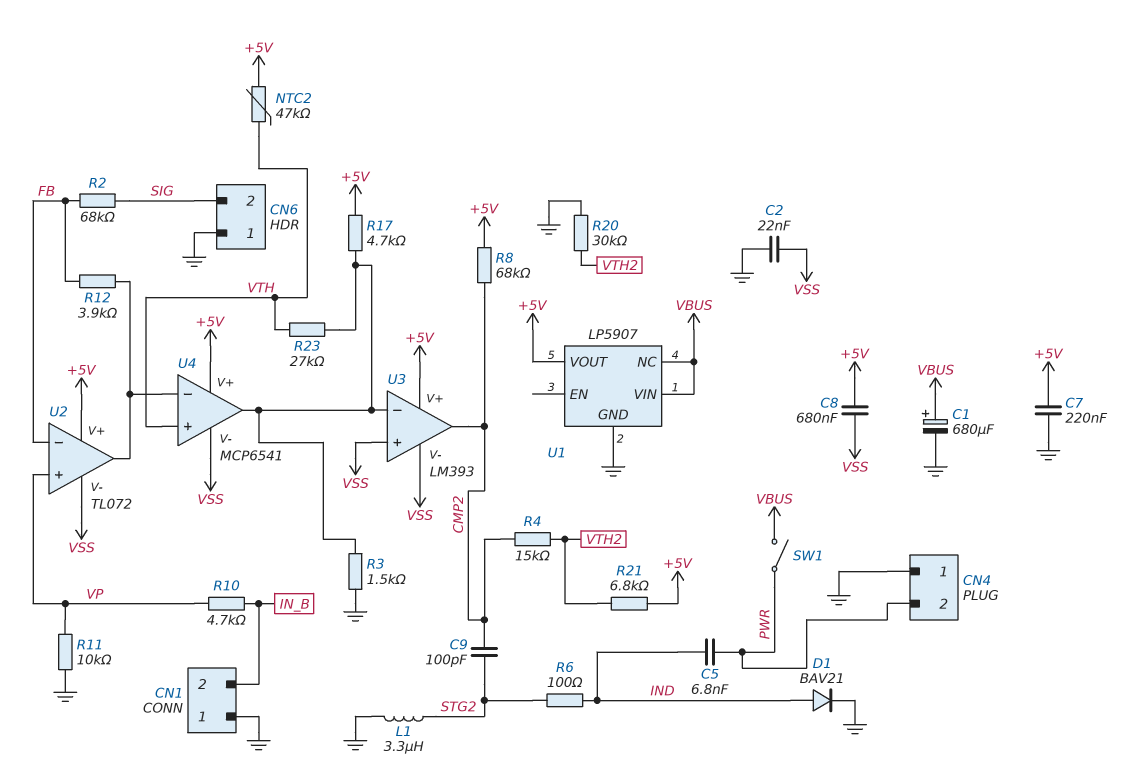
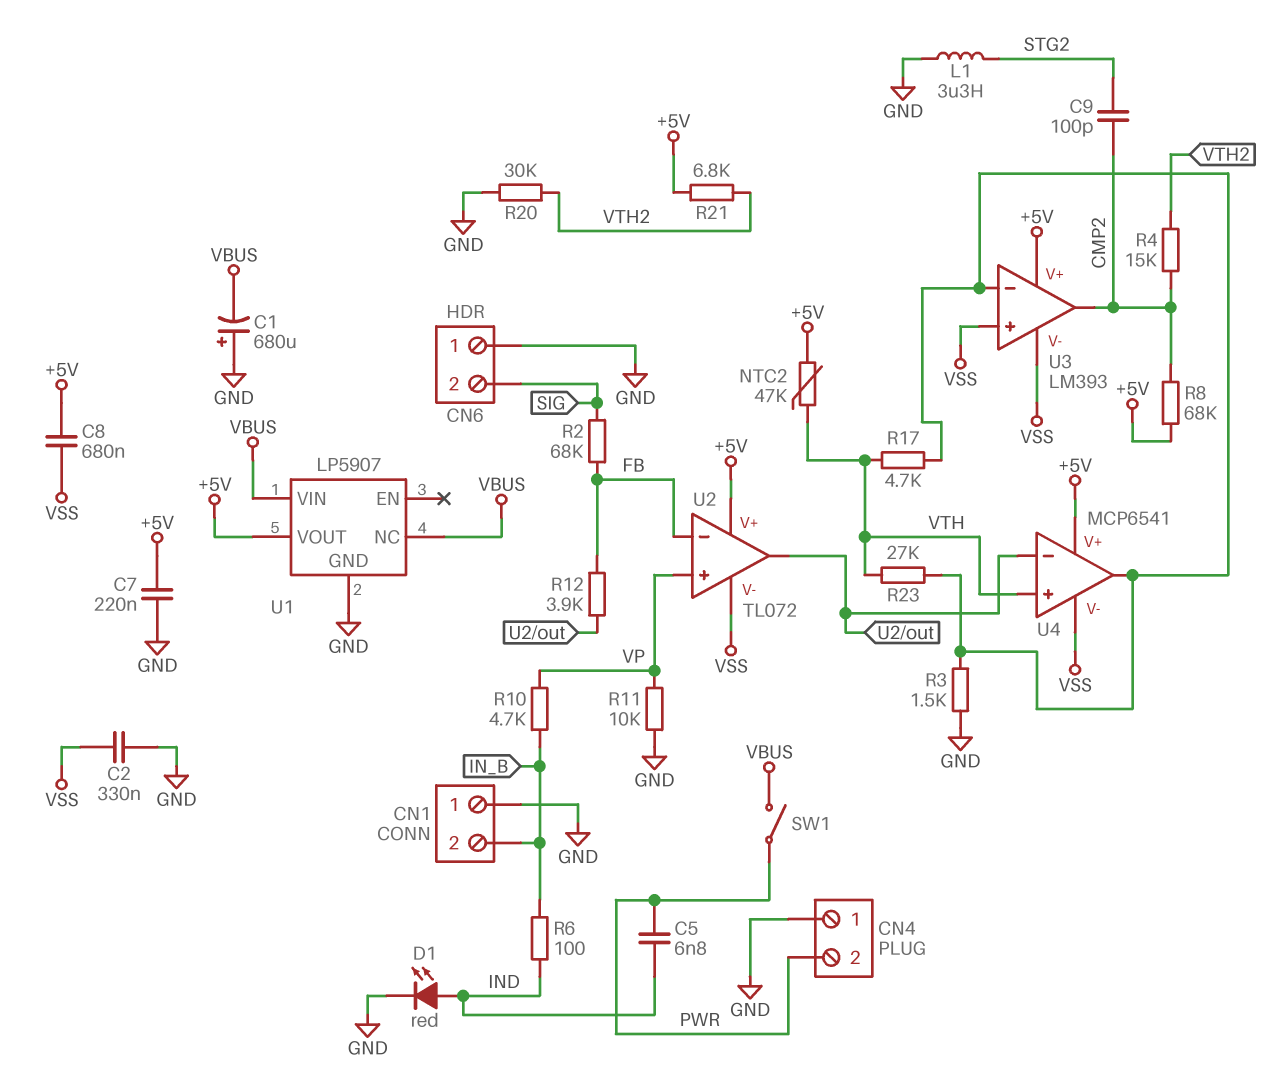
C1: 680uF (plus VBUS, minus GND) -> 680uF (plus GND, minus VBUS)
C2: 22nF (GND, VSS) -> 330nF (GND, VSS)
D1: diode BAV21 (A IND, K GND) -> LED red (A IND, K GND)
R6: 100 (IND, STG2) -> 100 (IND, IN_B)
R17: 4.7k (+5V, U3/in-) -> 4.7k (U3/in-, VTH)

